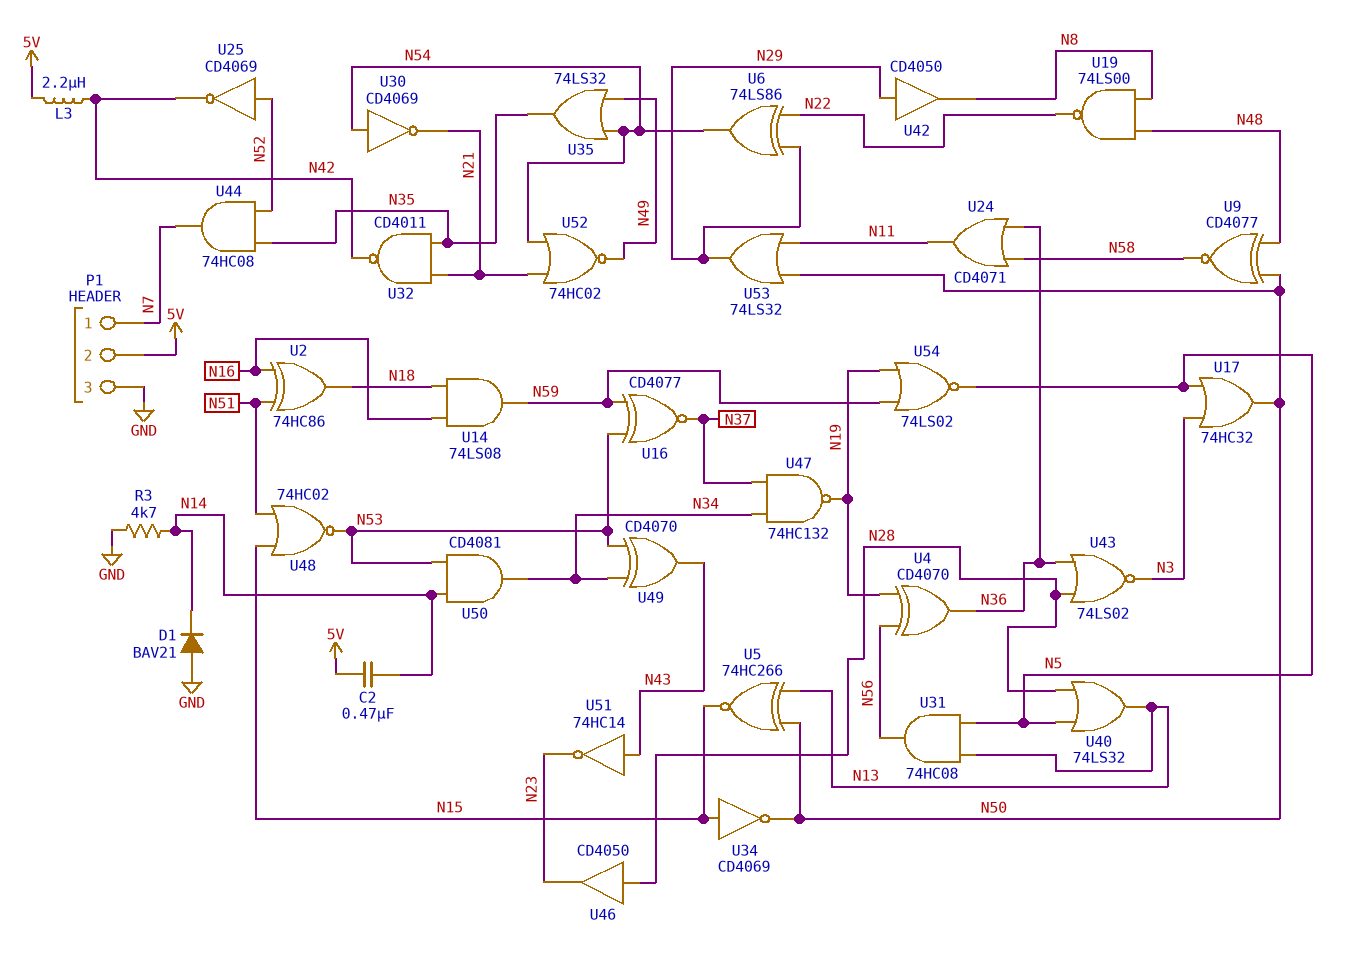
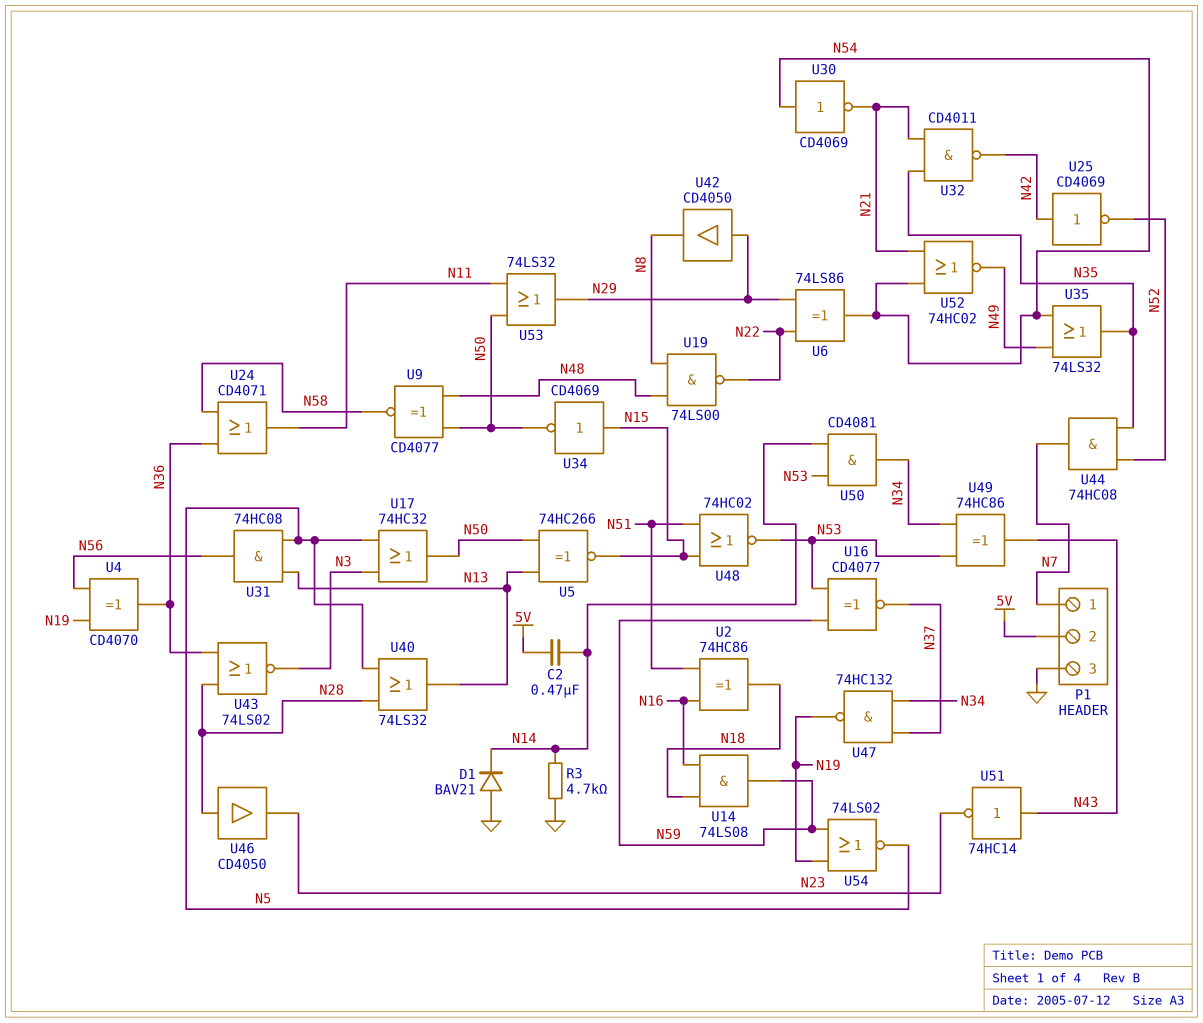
L3: 2.2uH (5V, N42) -> none
U25: NOT CD4069 (in N52, out N42) -> NOT CD4069 (in N42, out N52)
U49: XOR CD4070 (in N34, in N53, out N43) -> XOR 74HC86 (in N34, in N53, out N43)

